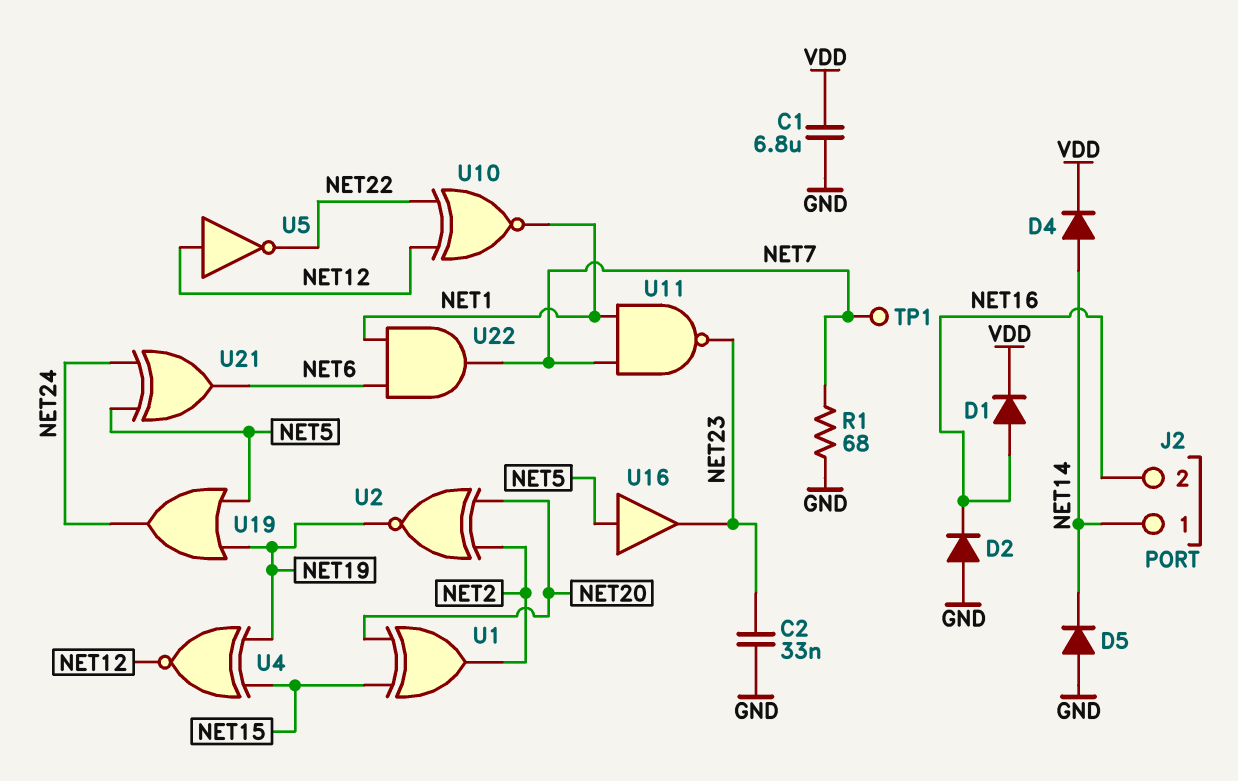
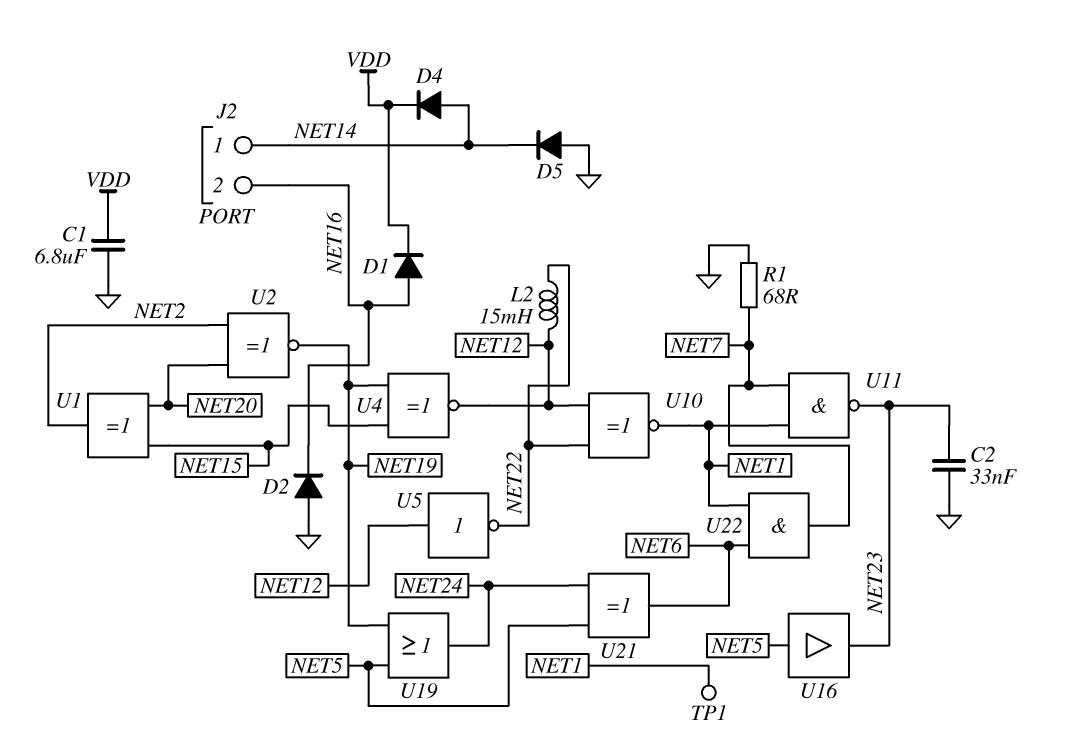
L2: none -> 15mH (NET12, NET22)
TP1: test point (NET7) -> test point (NET1)

